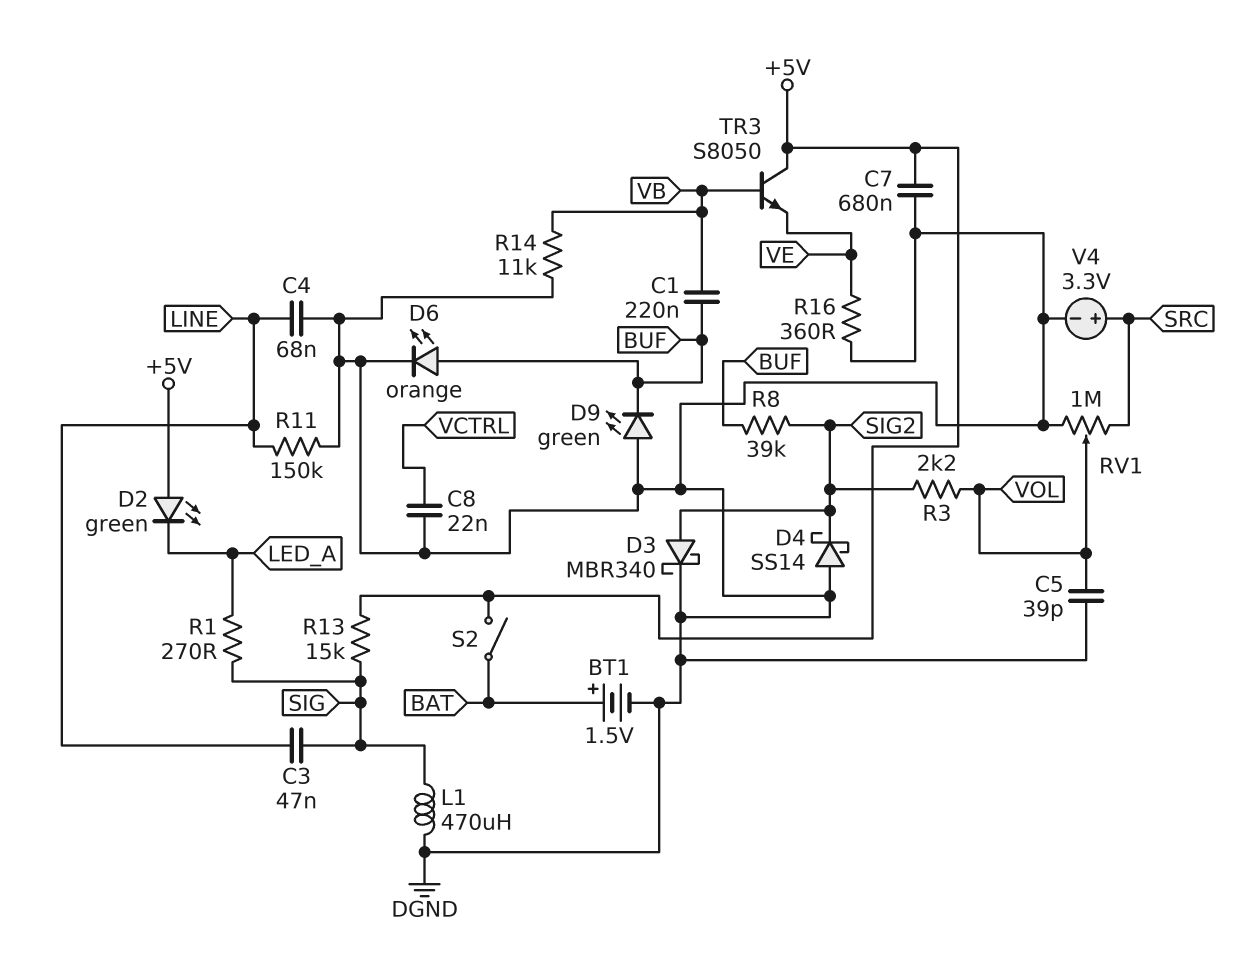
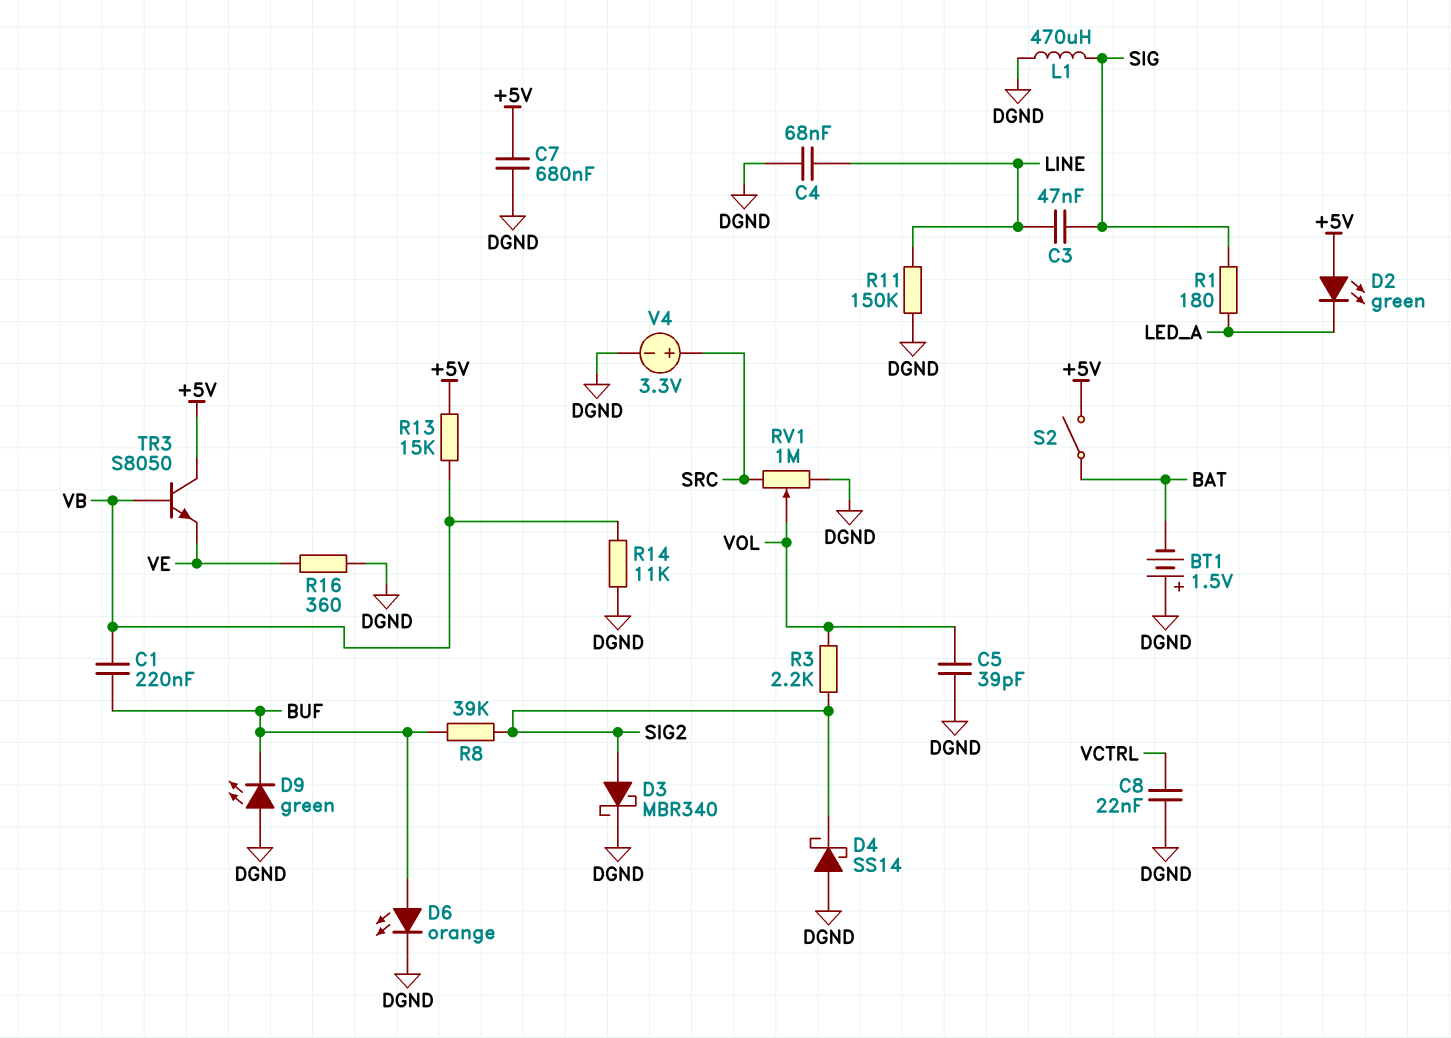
BT1: 1.5V (plus BAT, minus DGND) -> 1.5V (plus DGND, minus BAT)
R1: 270 (LED_A, SIG) -> 180 (LED_A, SIG)
R13: 15k (+5V, SIG) -> 15k (+5V, VB)

